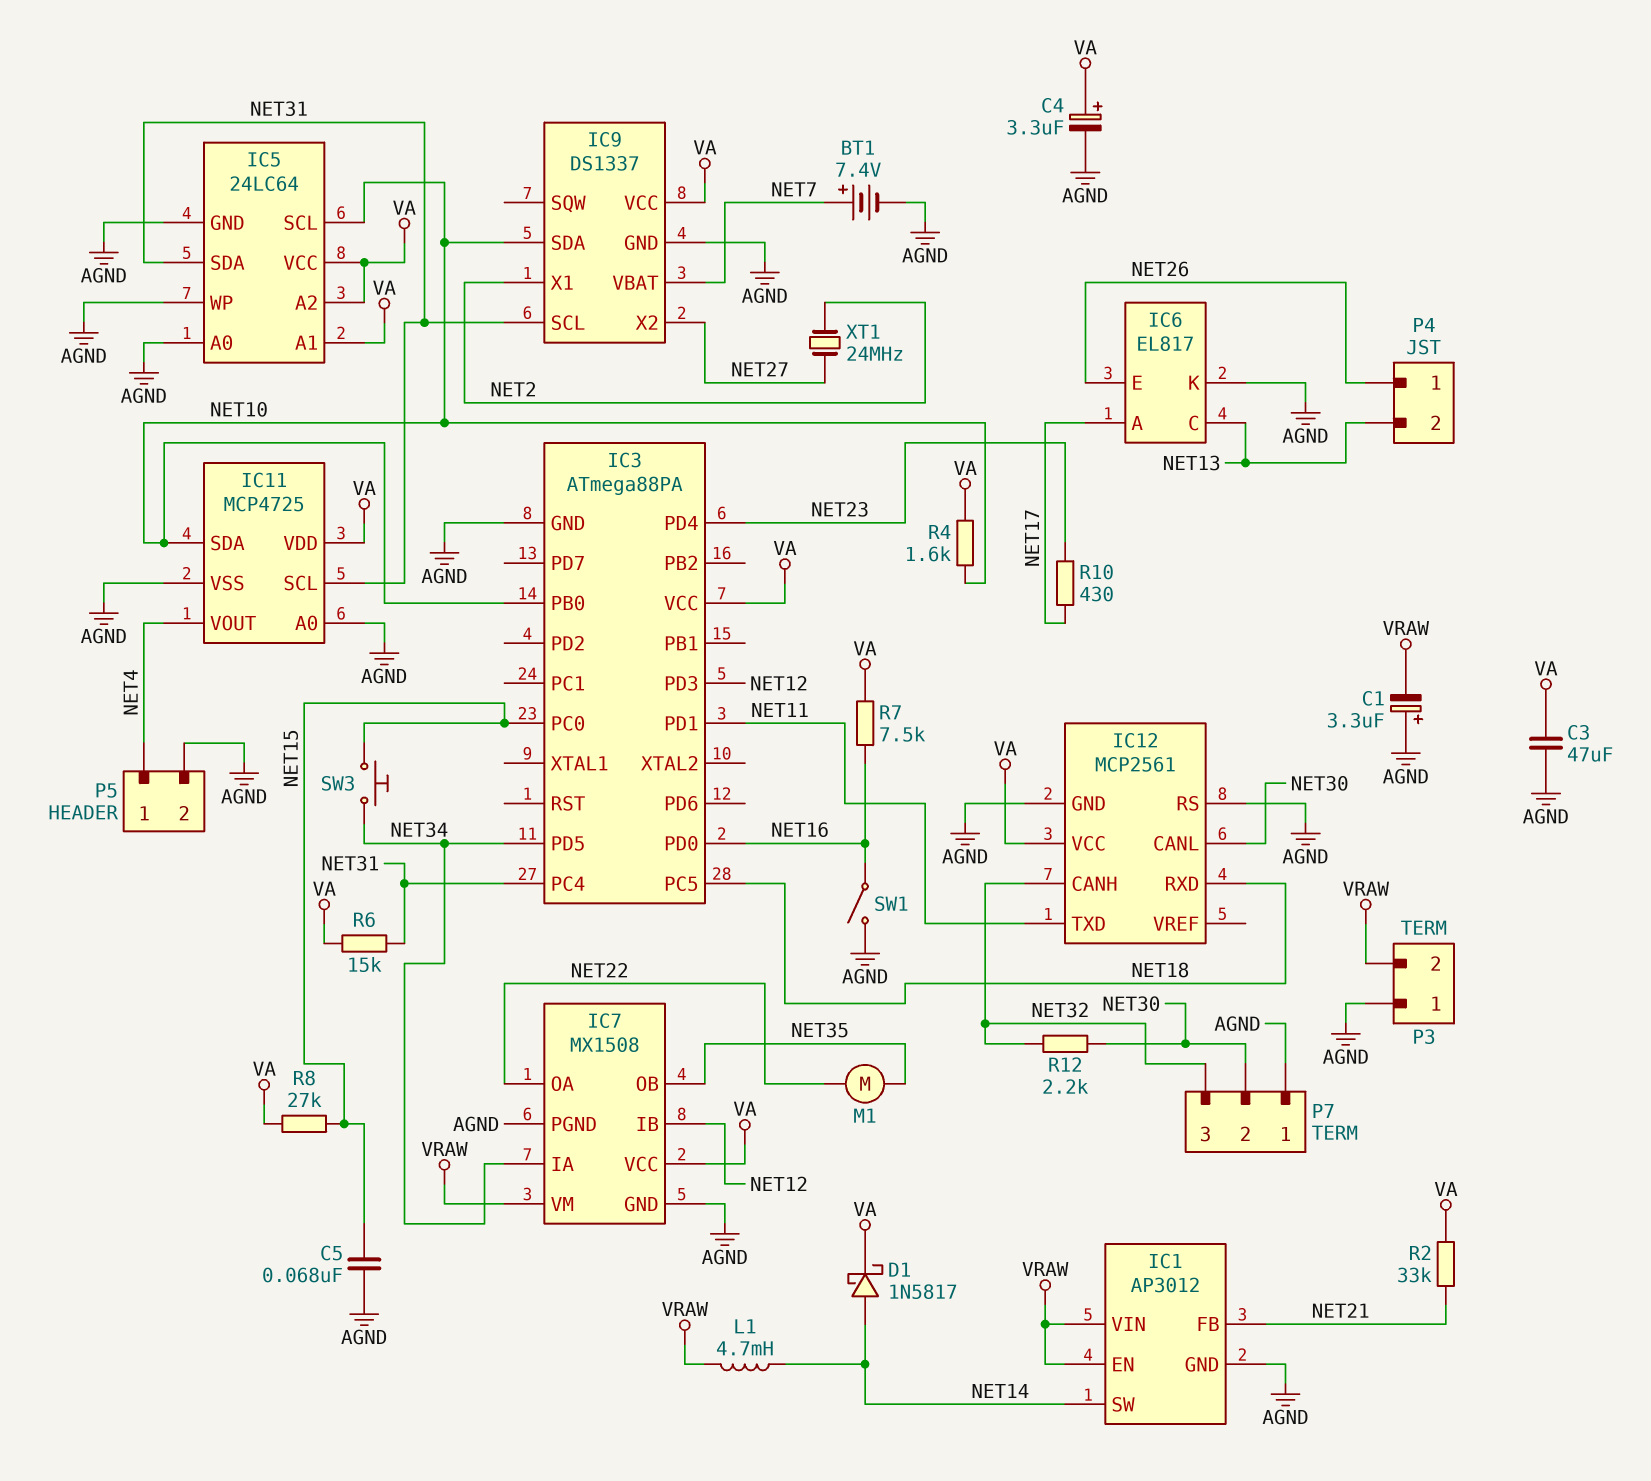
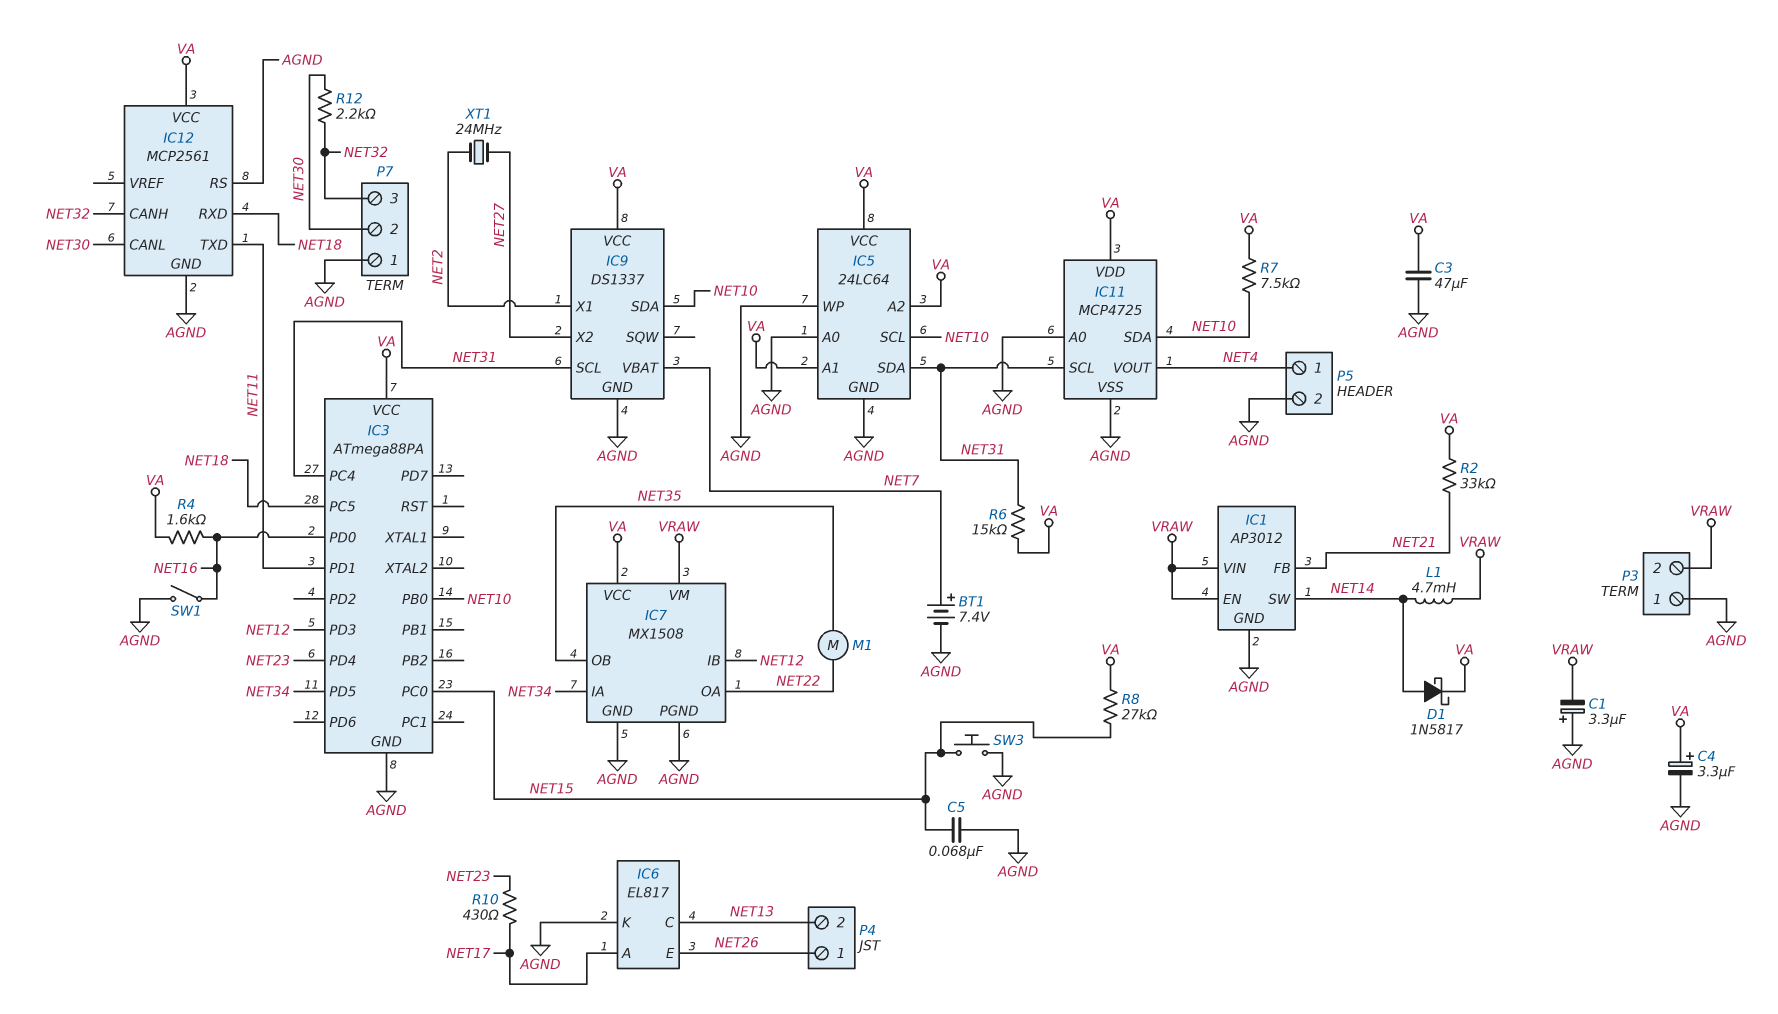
R4: 1.6k (NET10, VA) -> 1.6k (NET16, VA)
R7: 7.5k (NET16, VA) -> 7.5k (NET10, VA)
SW3: button (NET15, NET34) -> button (AGND, NET15)

